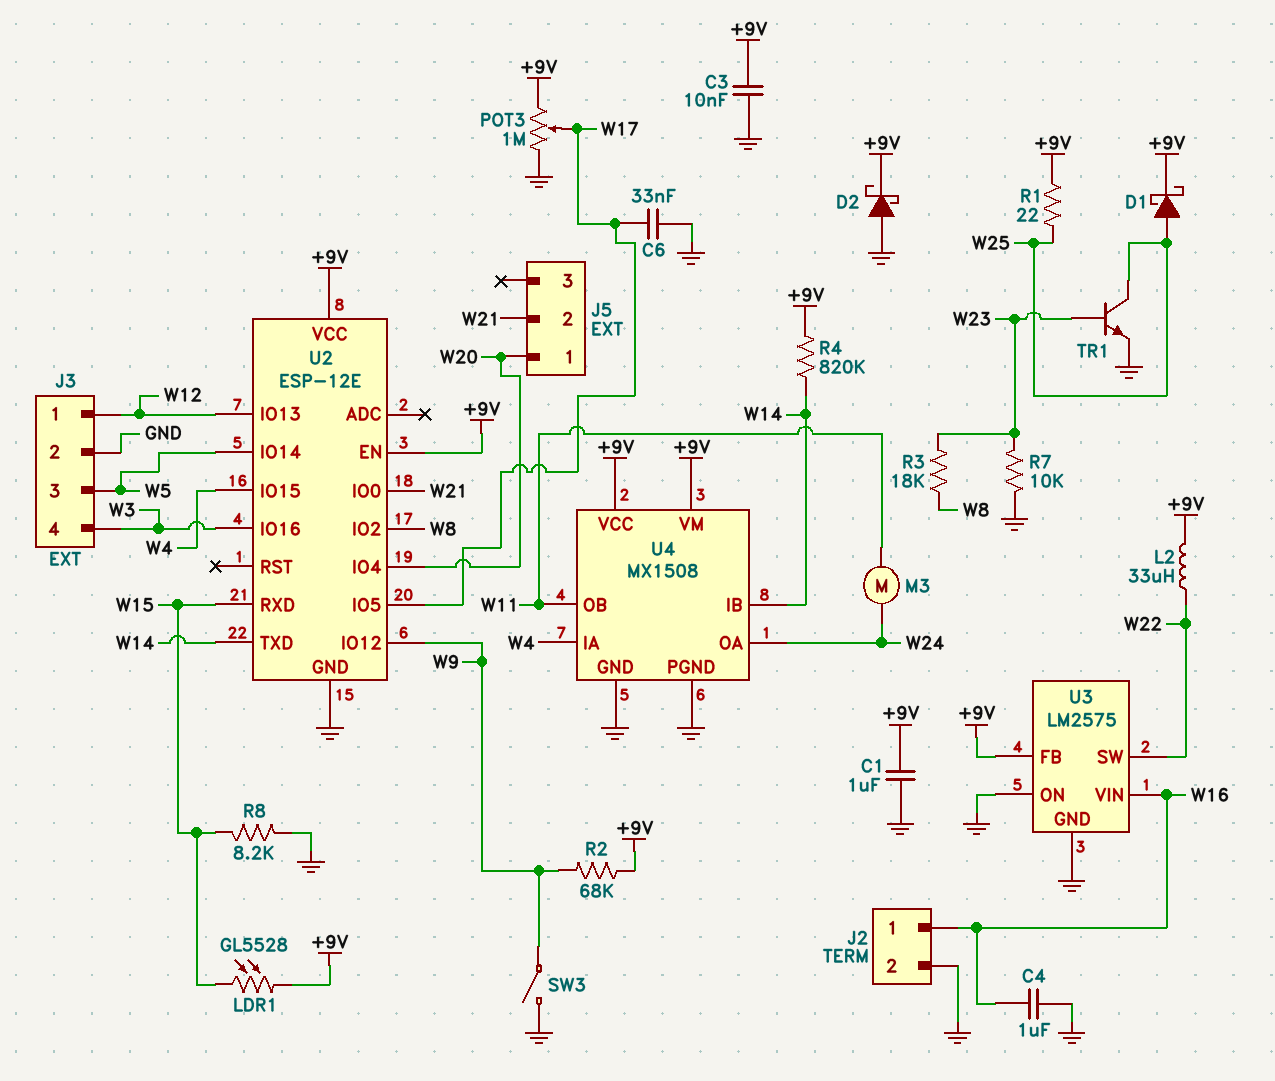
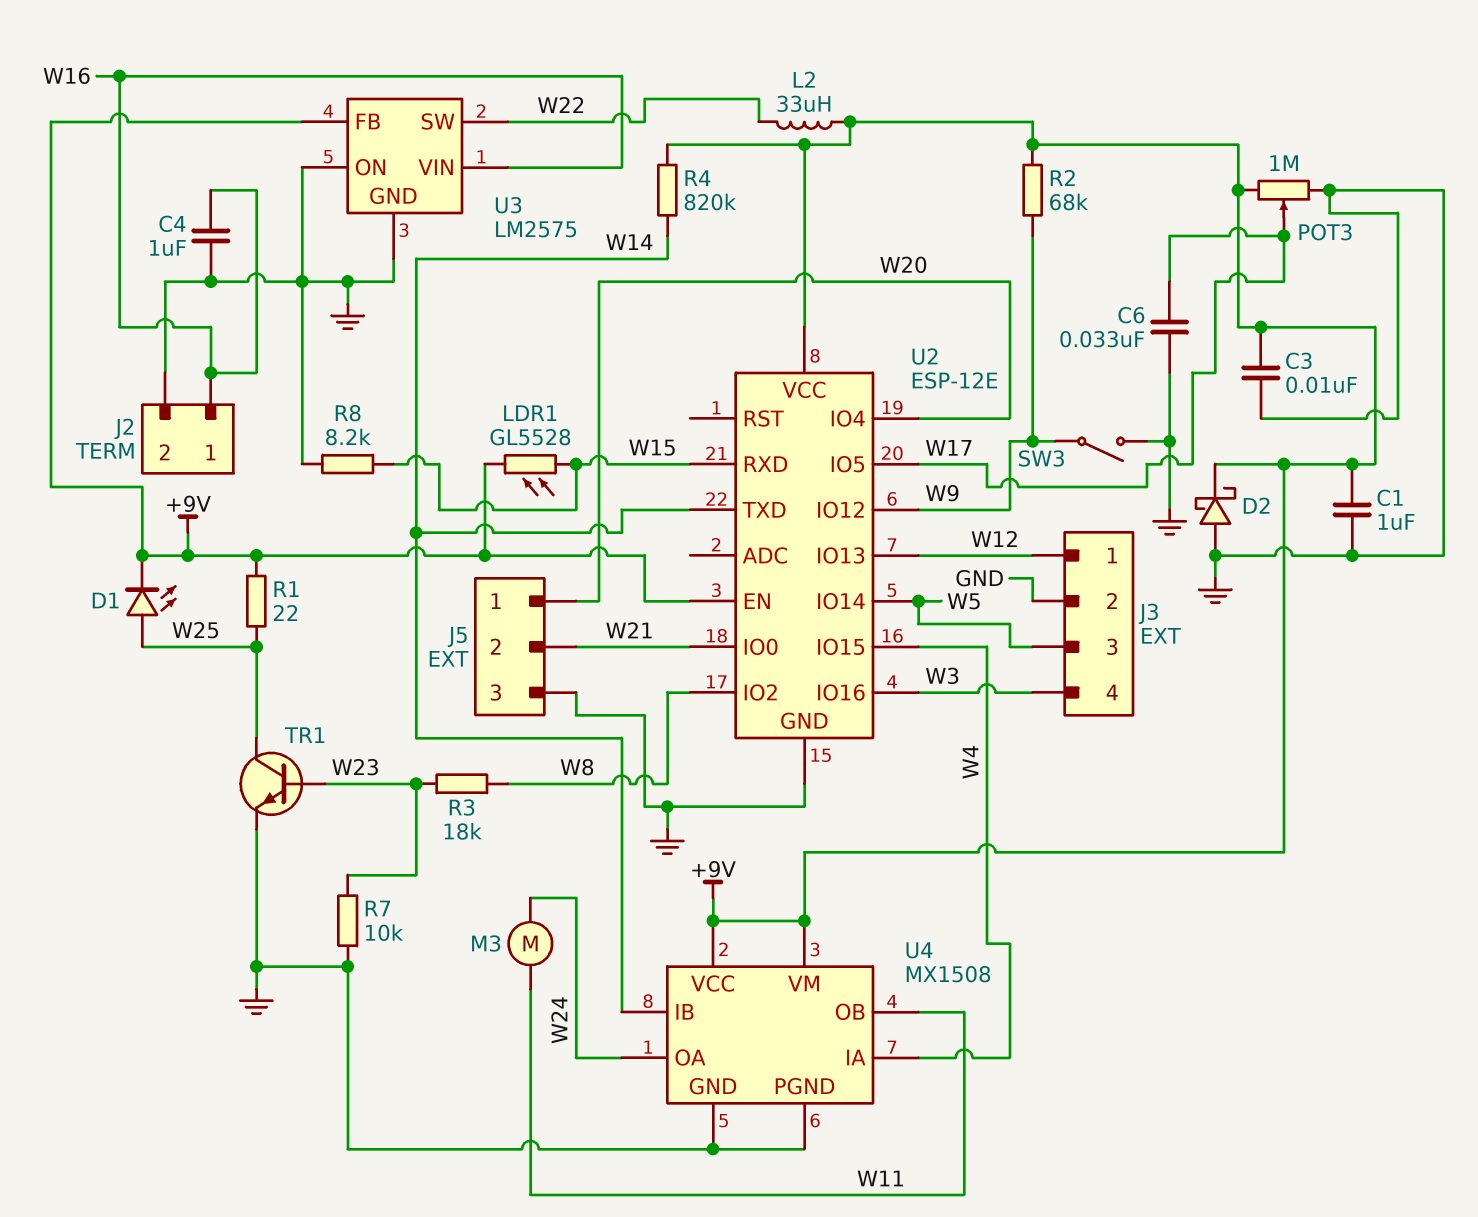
D1: schottky (A W25, K +9V) -> LED (A W25, K +9V)
J5 pin 3: none -> GND

